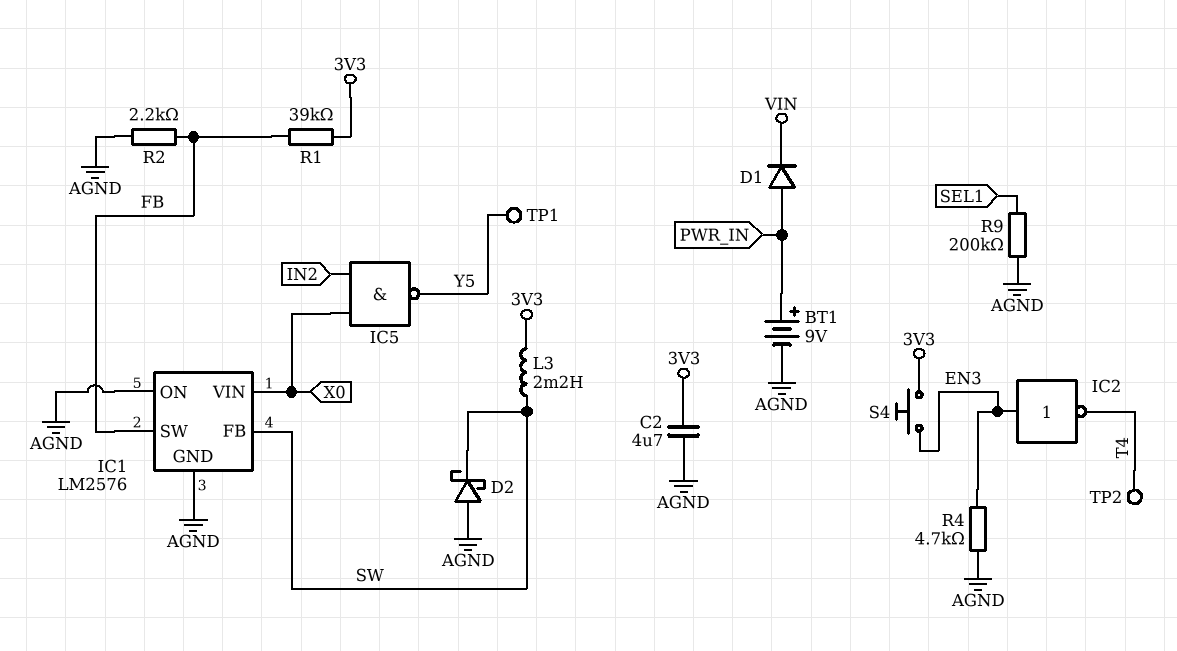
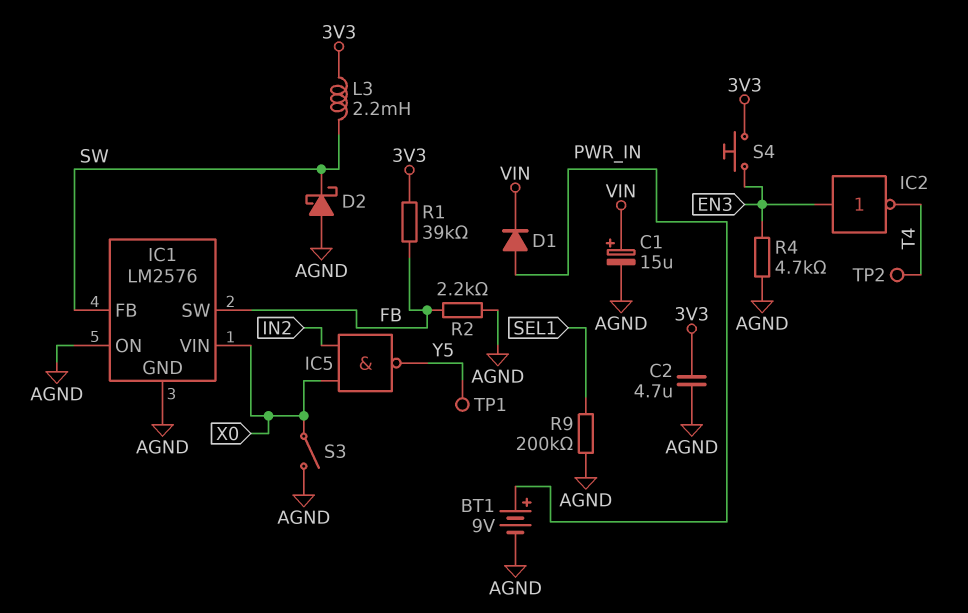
C1: none -> 15uF (plus VIN, minus AGND)
S3: none -> switch (AGND, X0)

